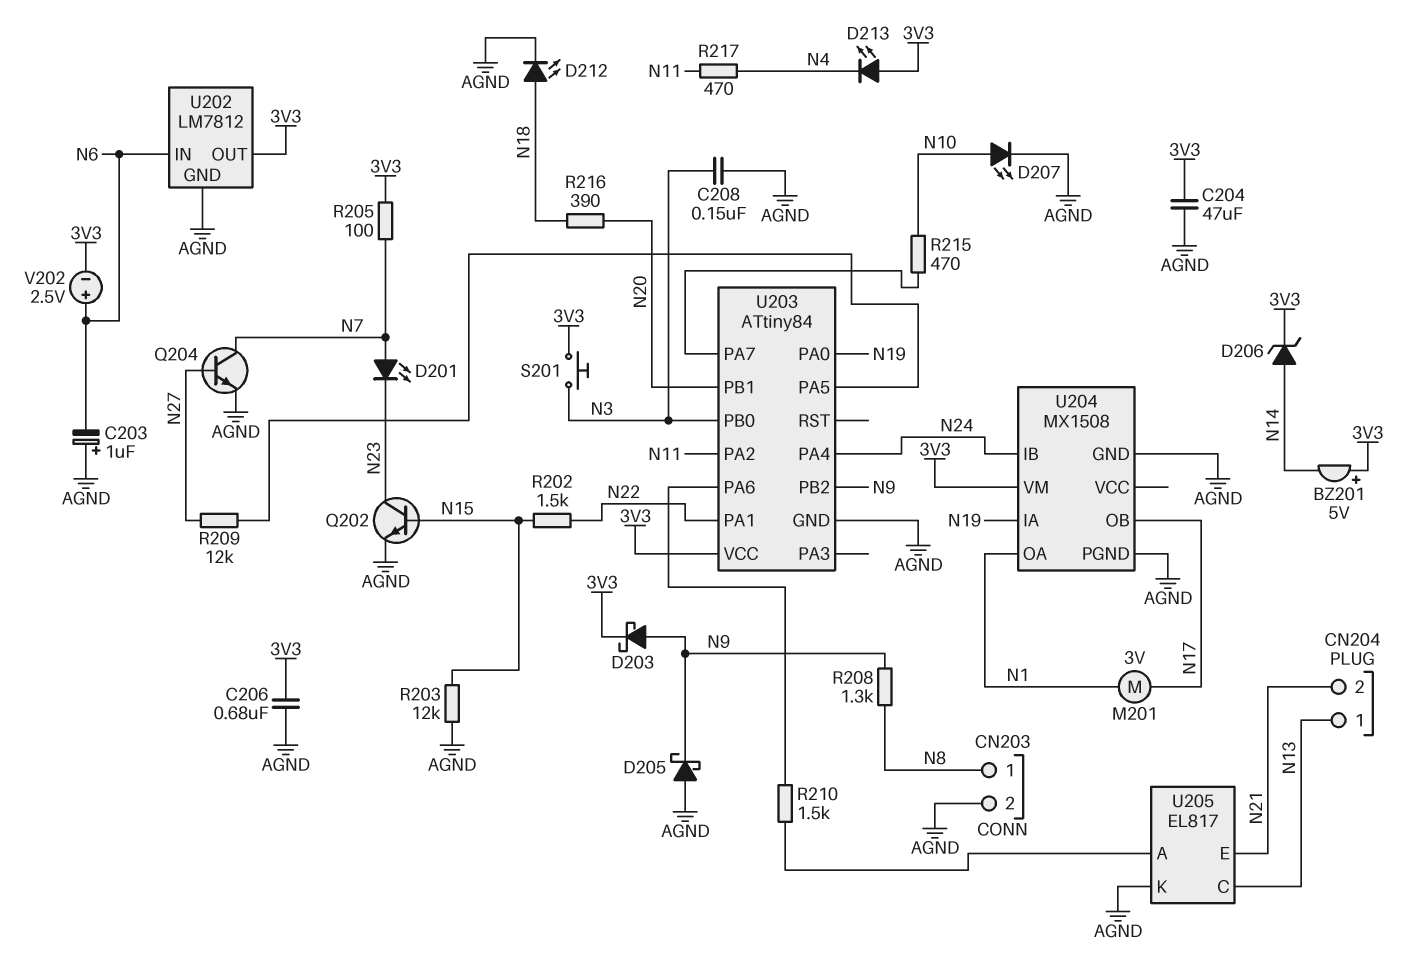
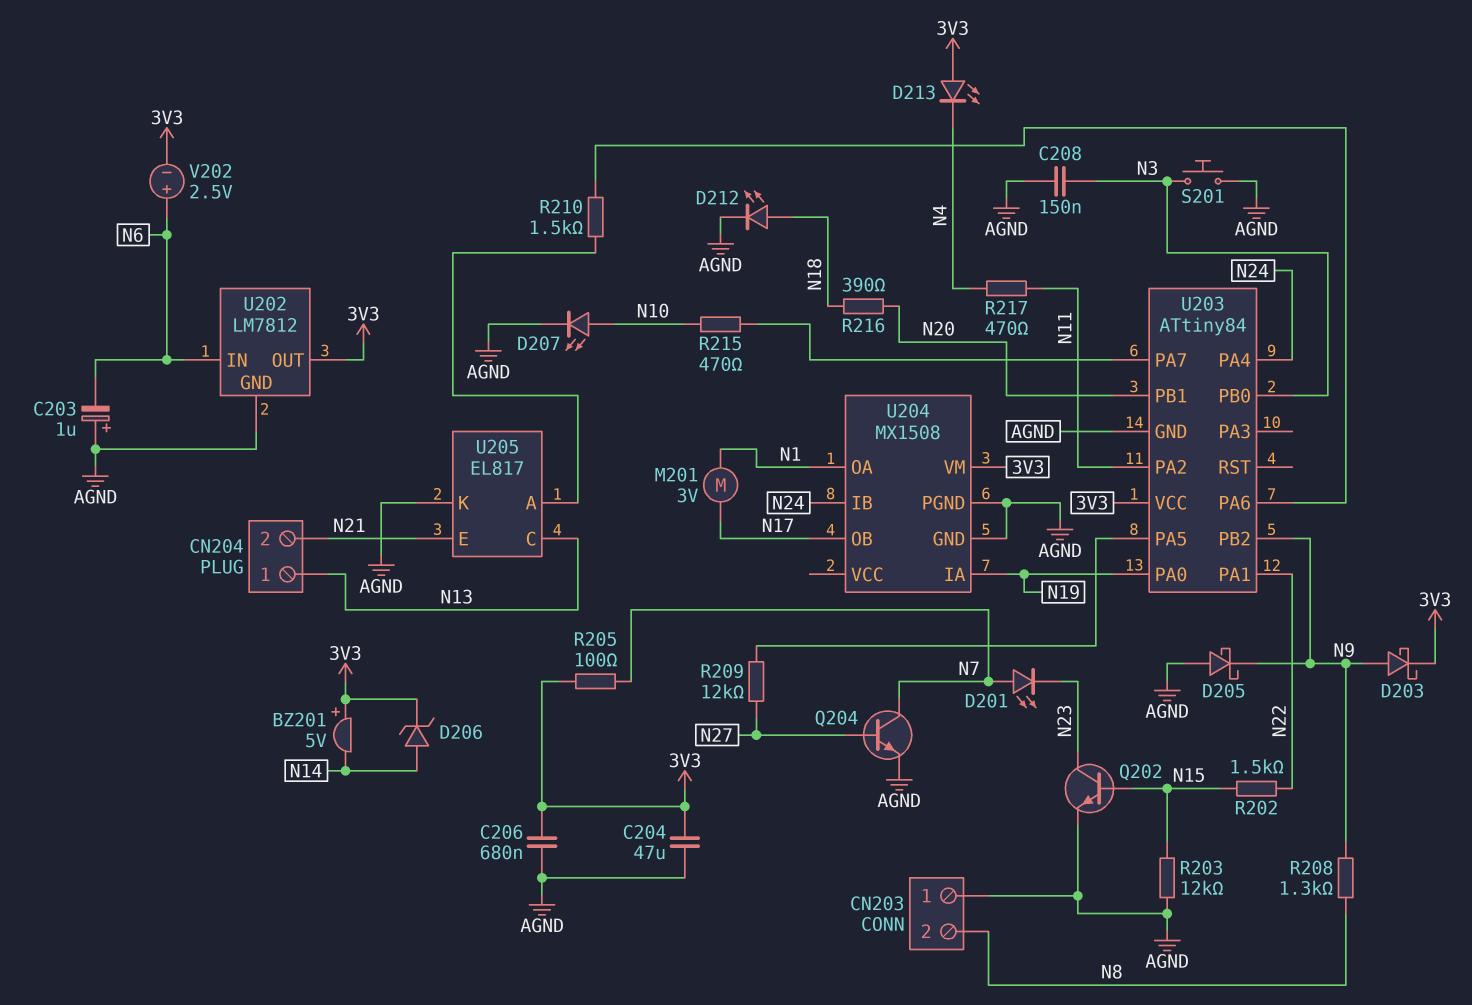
CN203 pin 1: N8 -> AGND
CN203 pin 2: AGND -> N8
S201: button (3V3, N3) -> button (AGND, N3)

